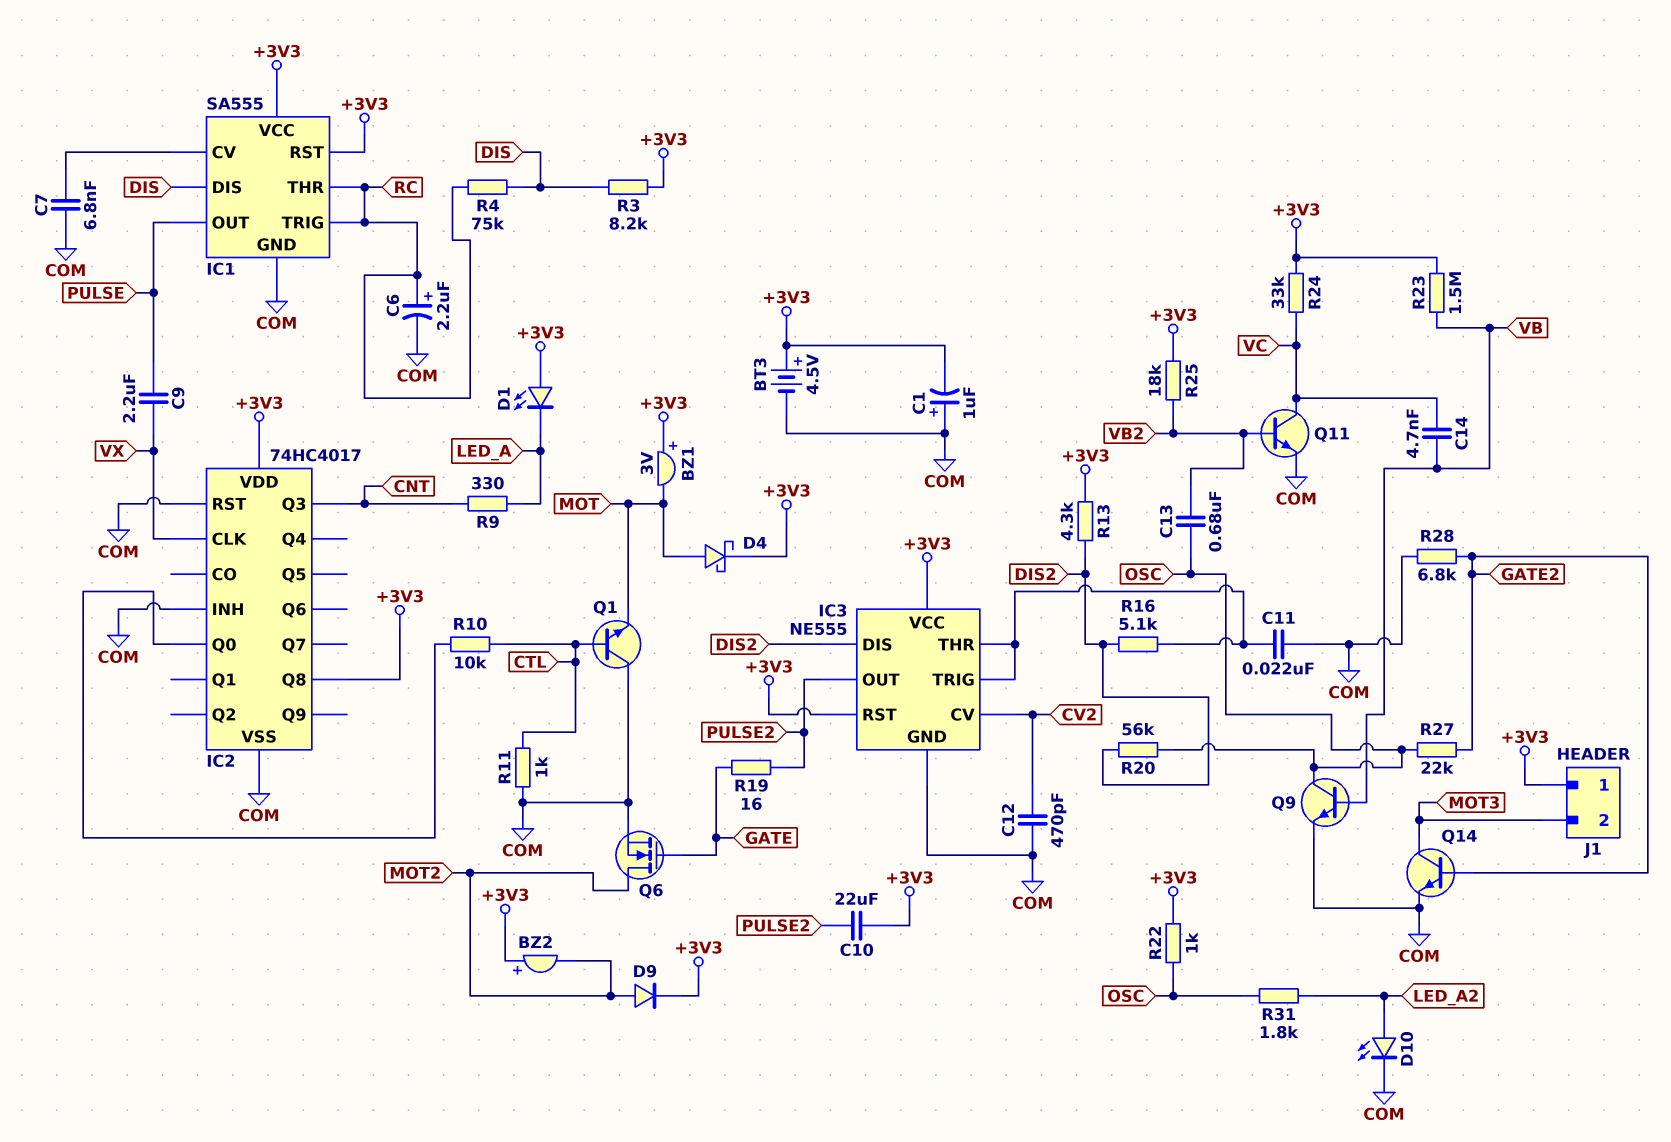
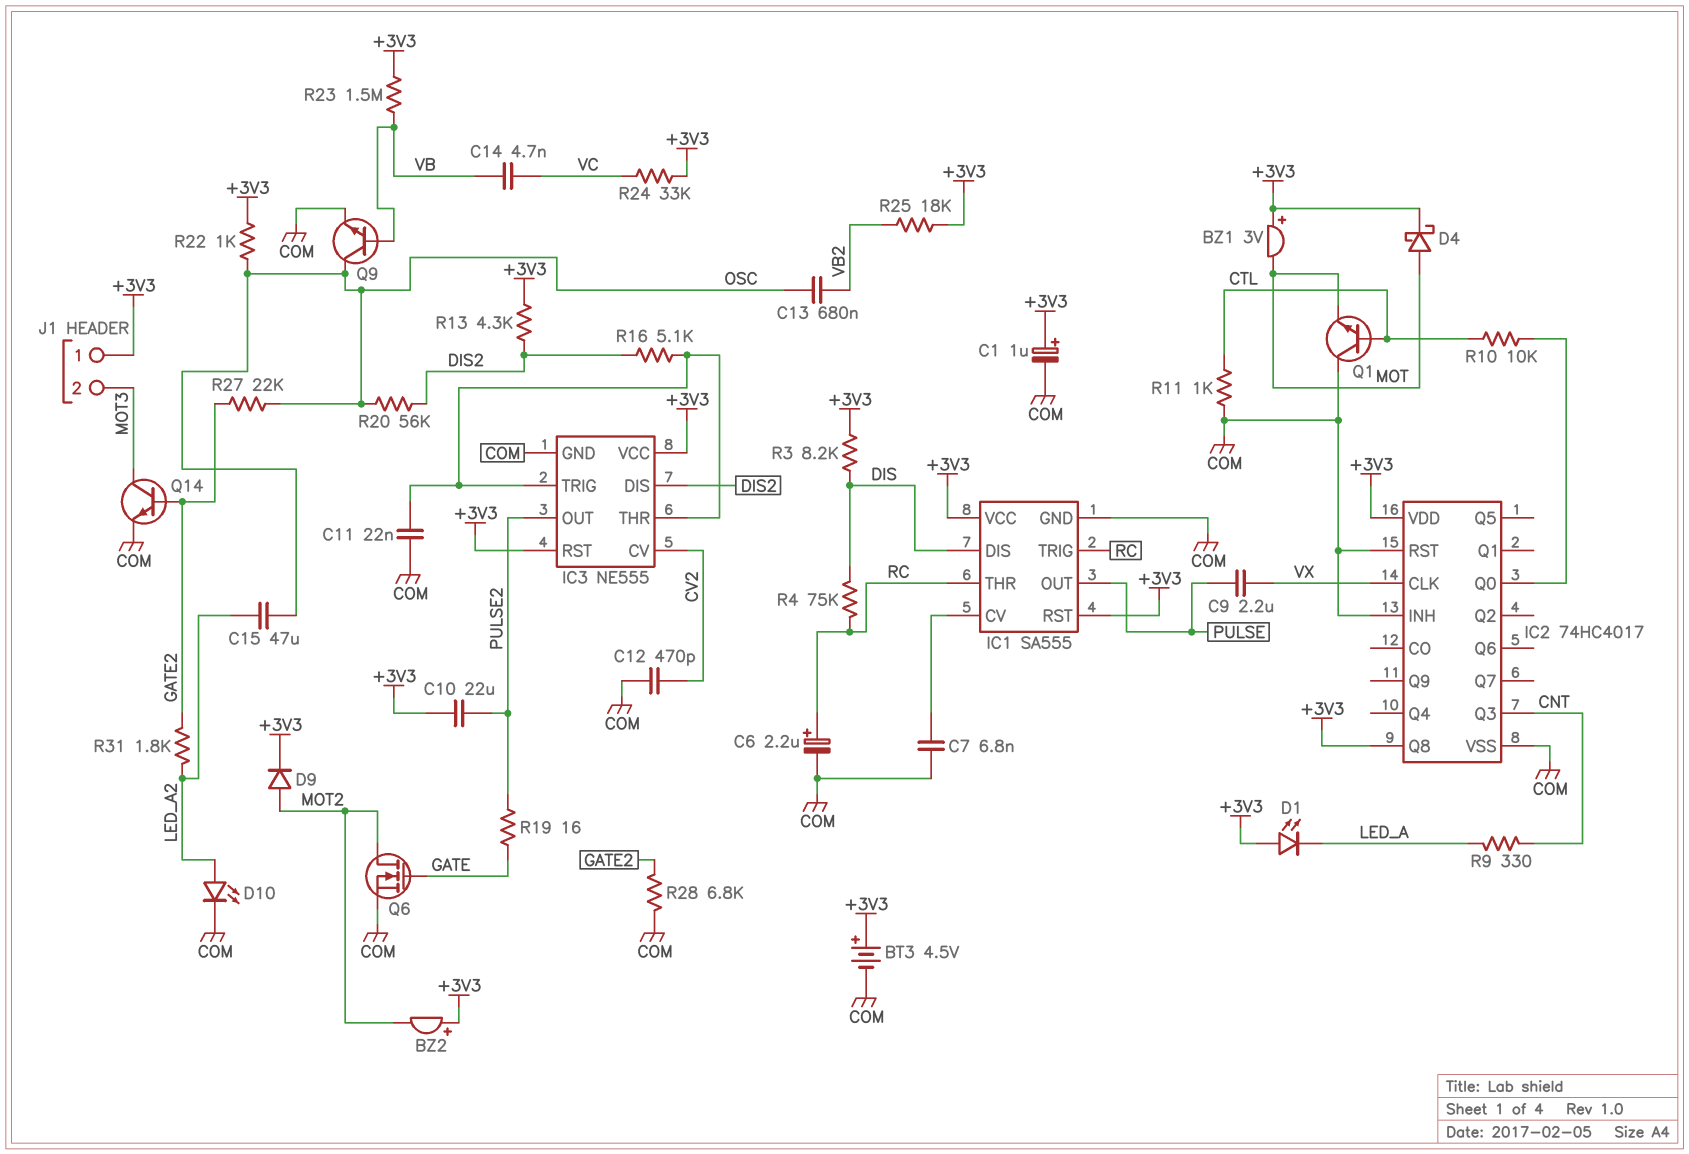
C1: 1uF (plus COM, minus +3V3) -> 1uF (plus +3V3, minus COM)
C15: none -> 47uF (LED_A2, OSC)
Q11: NPN (B VB2, C VC, E COM) -> none
R31: 1.8k (LED_A2, OSC) -> 1.8k (GATE2, LED_A2)

